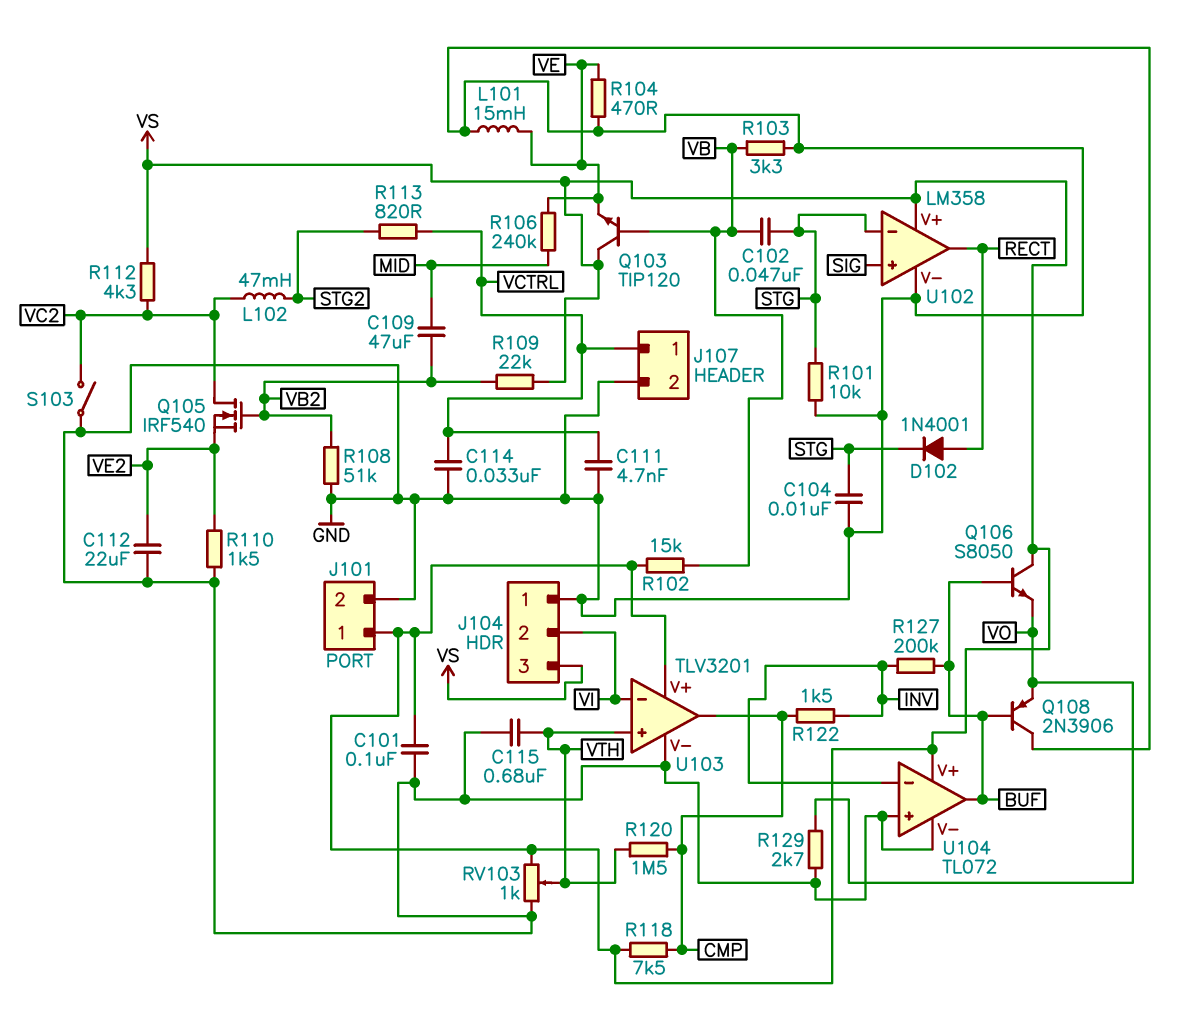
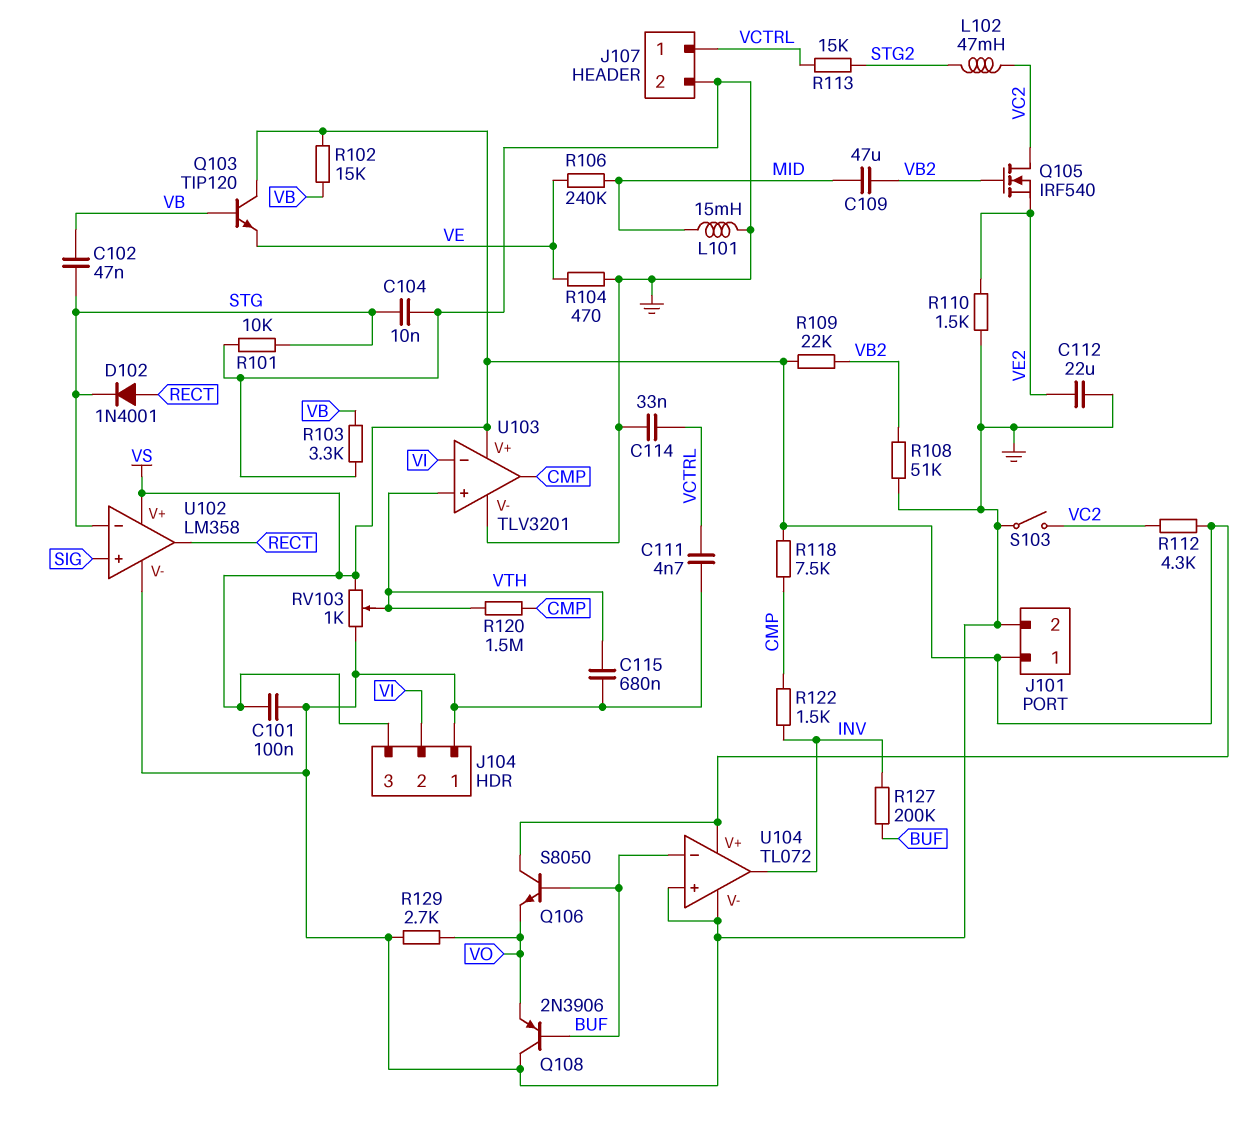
L101: 15mH (GND, VE) -> 15mH (GND, MID)
R113: 820 (STG2, VCTRL) -> 15k (STG2, VCTRL)
U104 pin in-: INV -> BUF
U104 pin out: BUF -> INV

